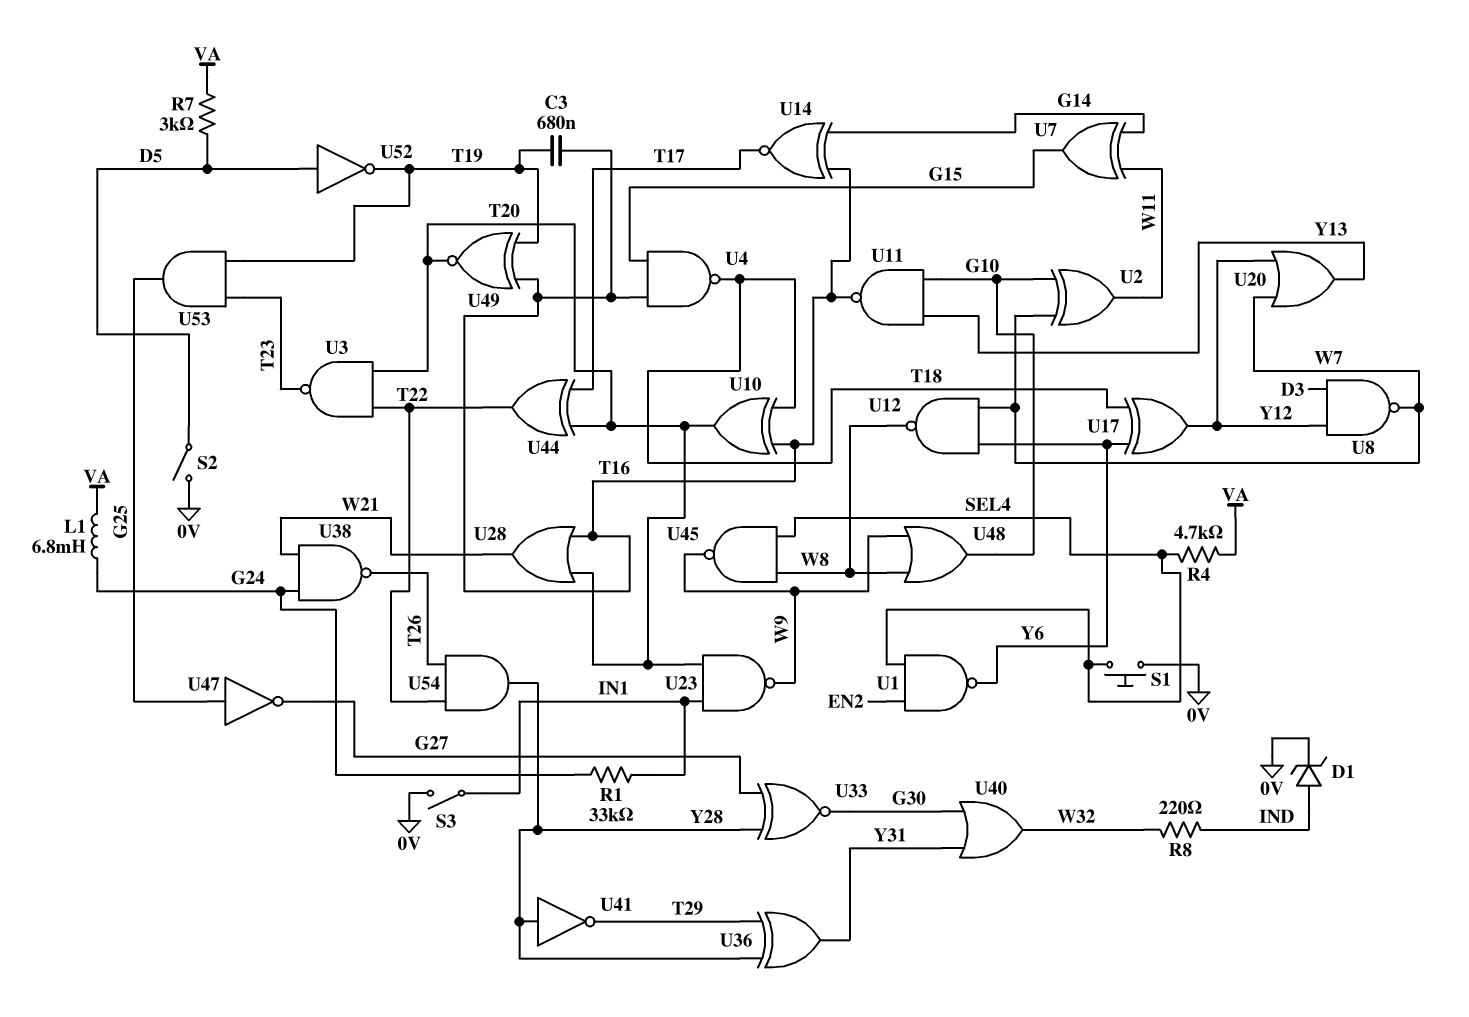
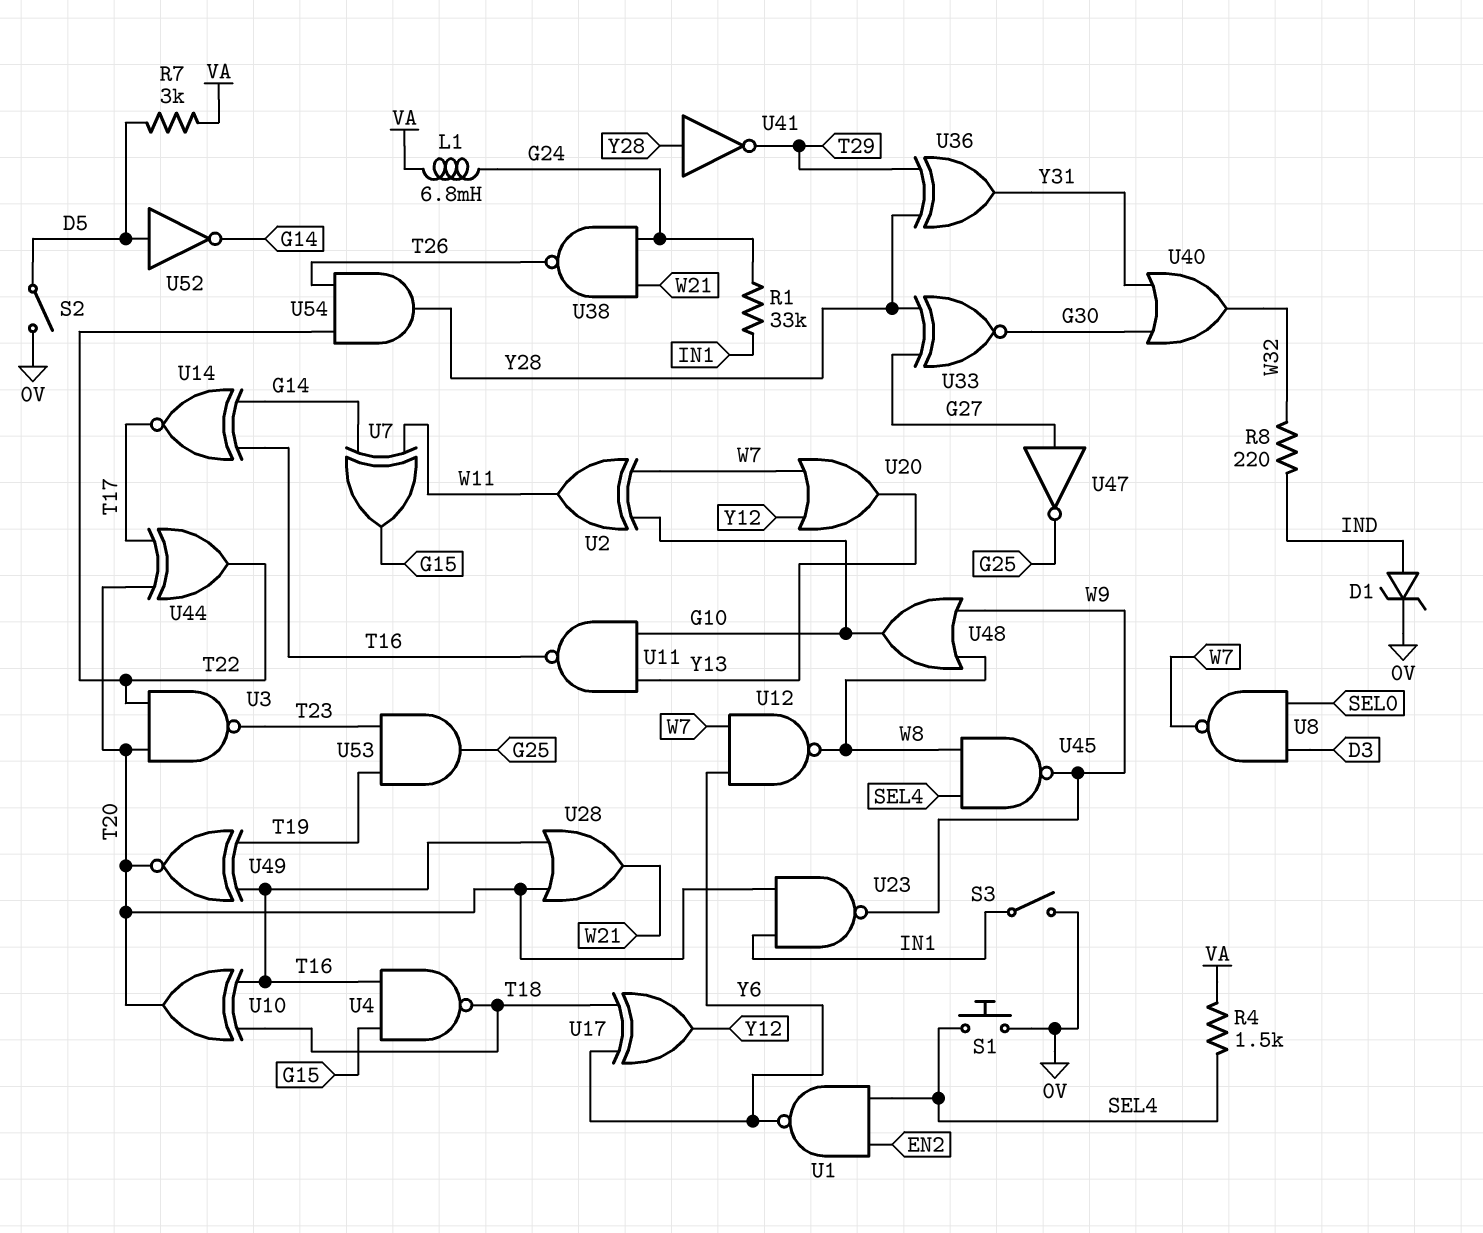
C3: 680nF (T16, T19) -> none
R4: 4.7k (SEL4, VA) -> 1.5k (SEL4, VA)
U8: NAND (in D3, in Y12, out W7) -> NAND (in D3, in SEL0, out W7)
U47: NOT (in G25, out G27) -> NOT (in G27, out G25)
U52: NOT (in D5, out T19) -> NOT (in D5, out G14)

